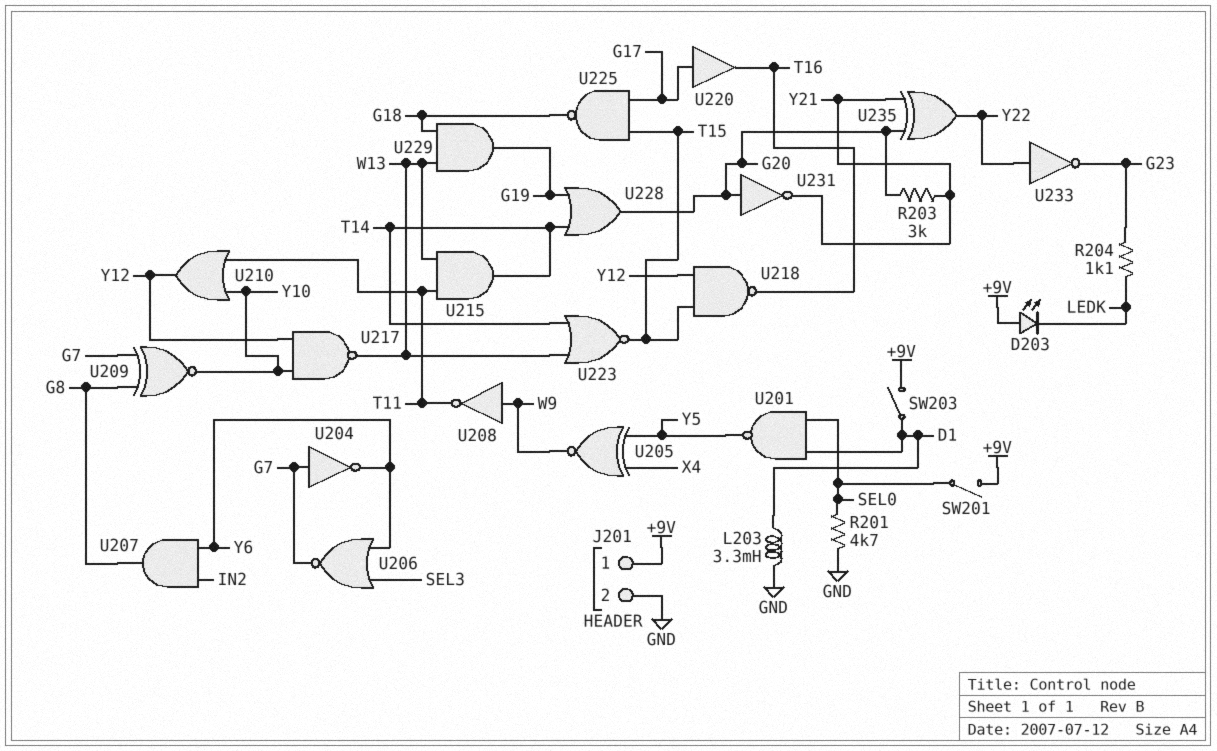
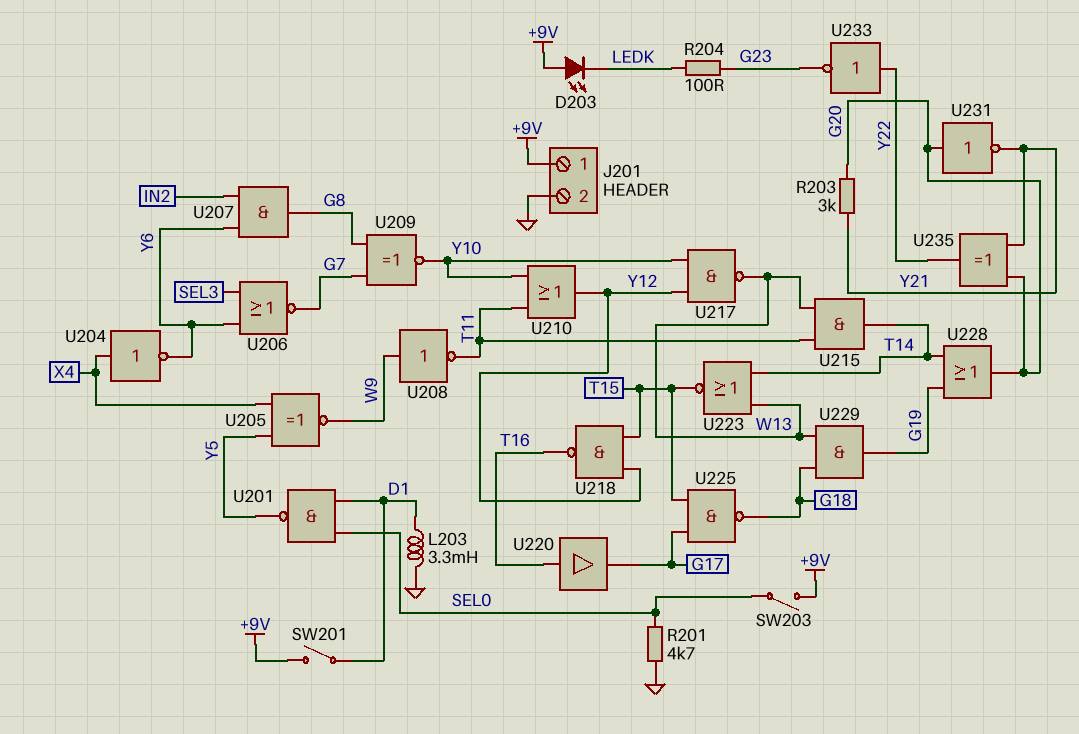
R204: 1.1k (G23, LEDK) -> 100 (G23, LEDK)
SW201: switch (+9V, SEL0) -> switch (+9V, D1)
SW203: switch (+9V, D1) -> switch (+9V, SEL0)
U204: NOT (in G7, out Y6) -> NOT (in X4, out Y6)
U220: buffer (in G17, out T16) -> buffer (in T16, out G17)

